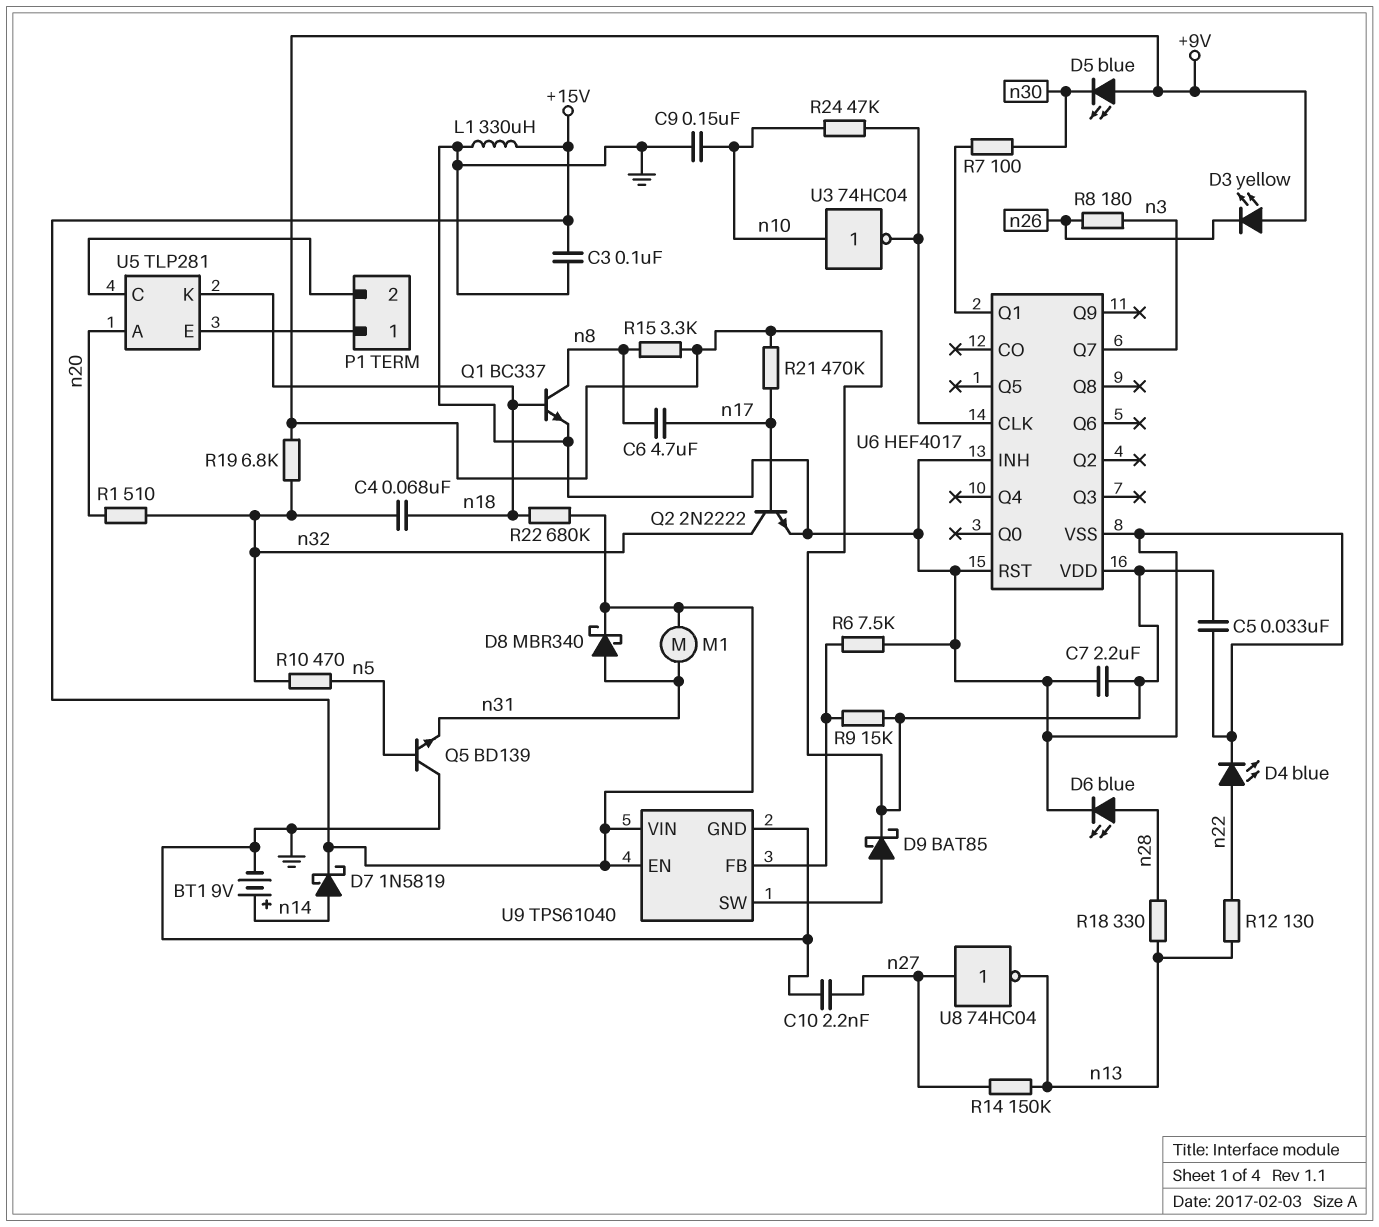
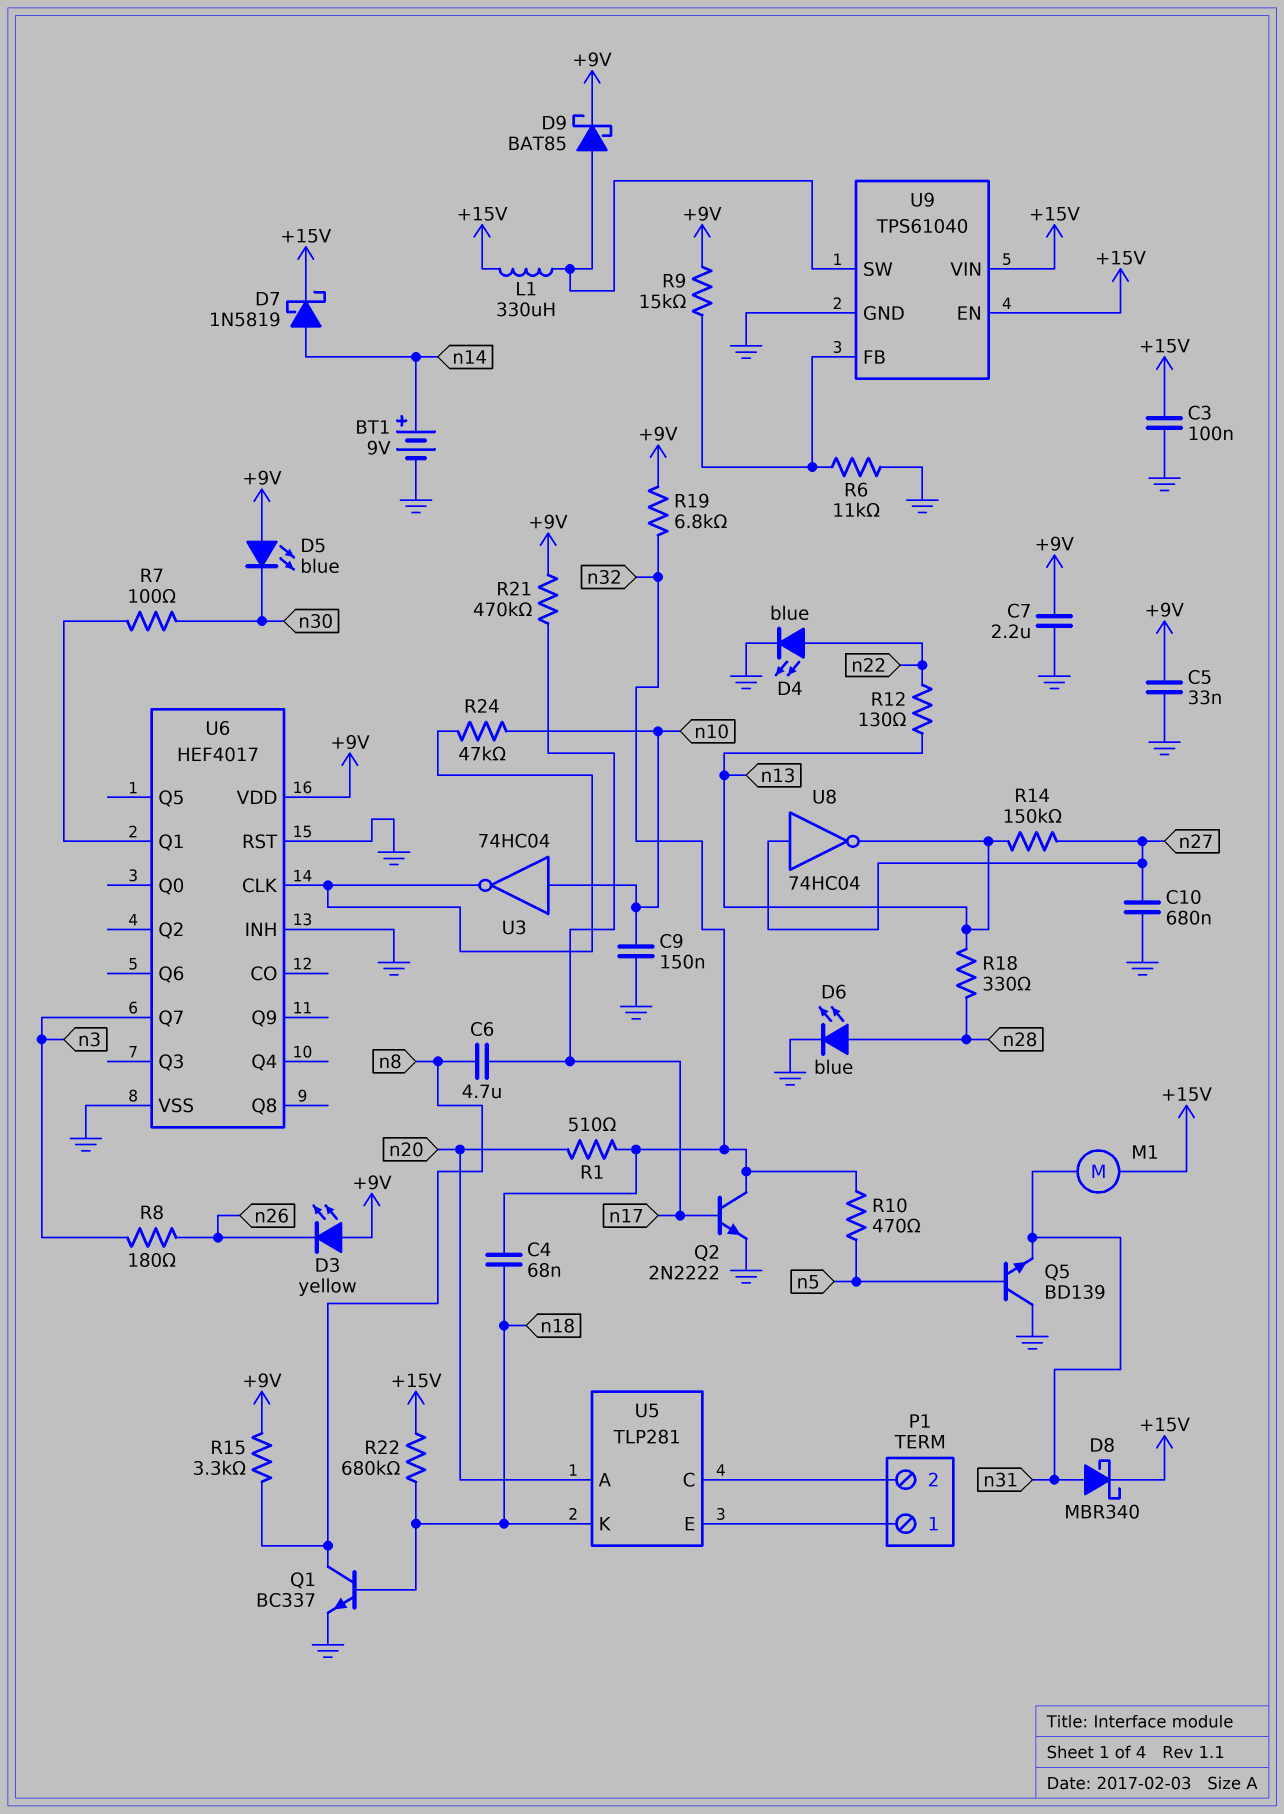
C10: 2.2nF (GND, n27) -> 680nF (GND, n27)
L1: 330uH (+15V, GND) -> 330uH (+15V, U9/SW)
R6: 7.5k (GND, U9/FB) -> 11k (GND, U9/FB)

